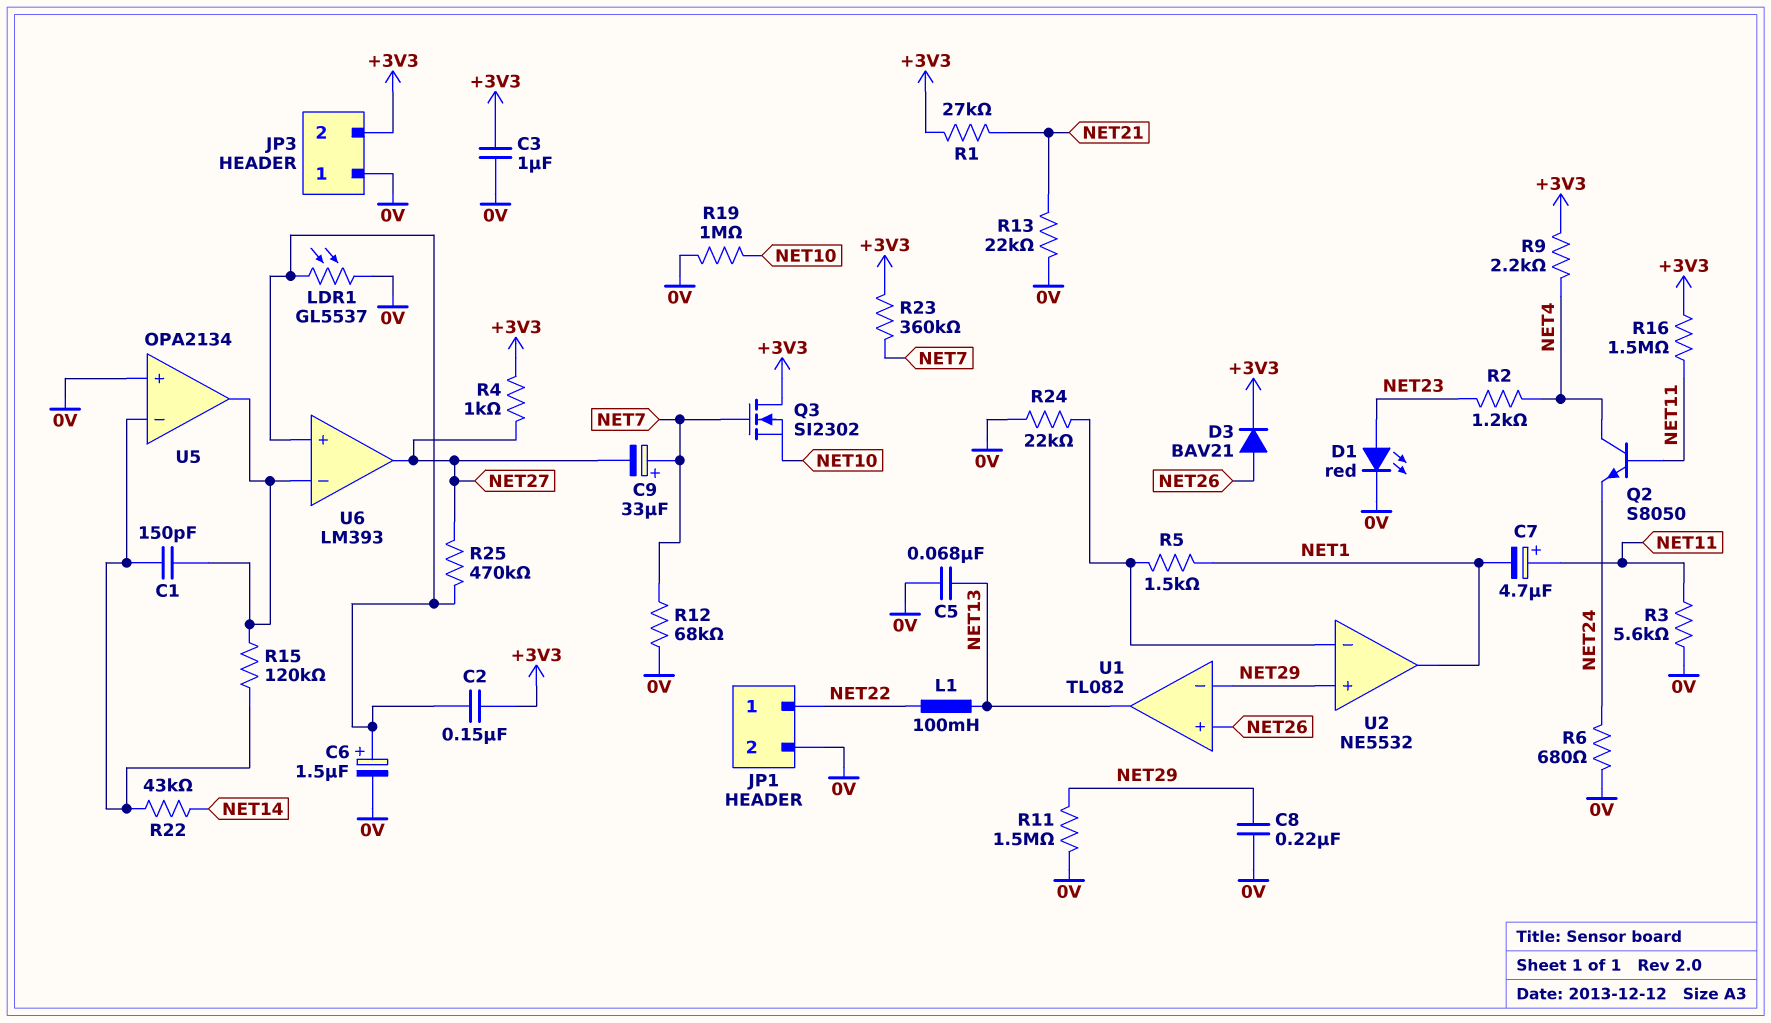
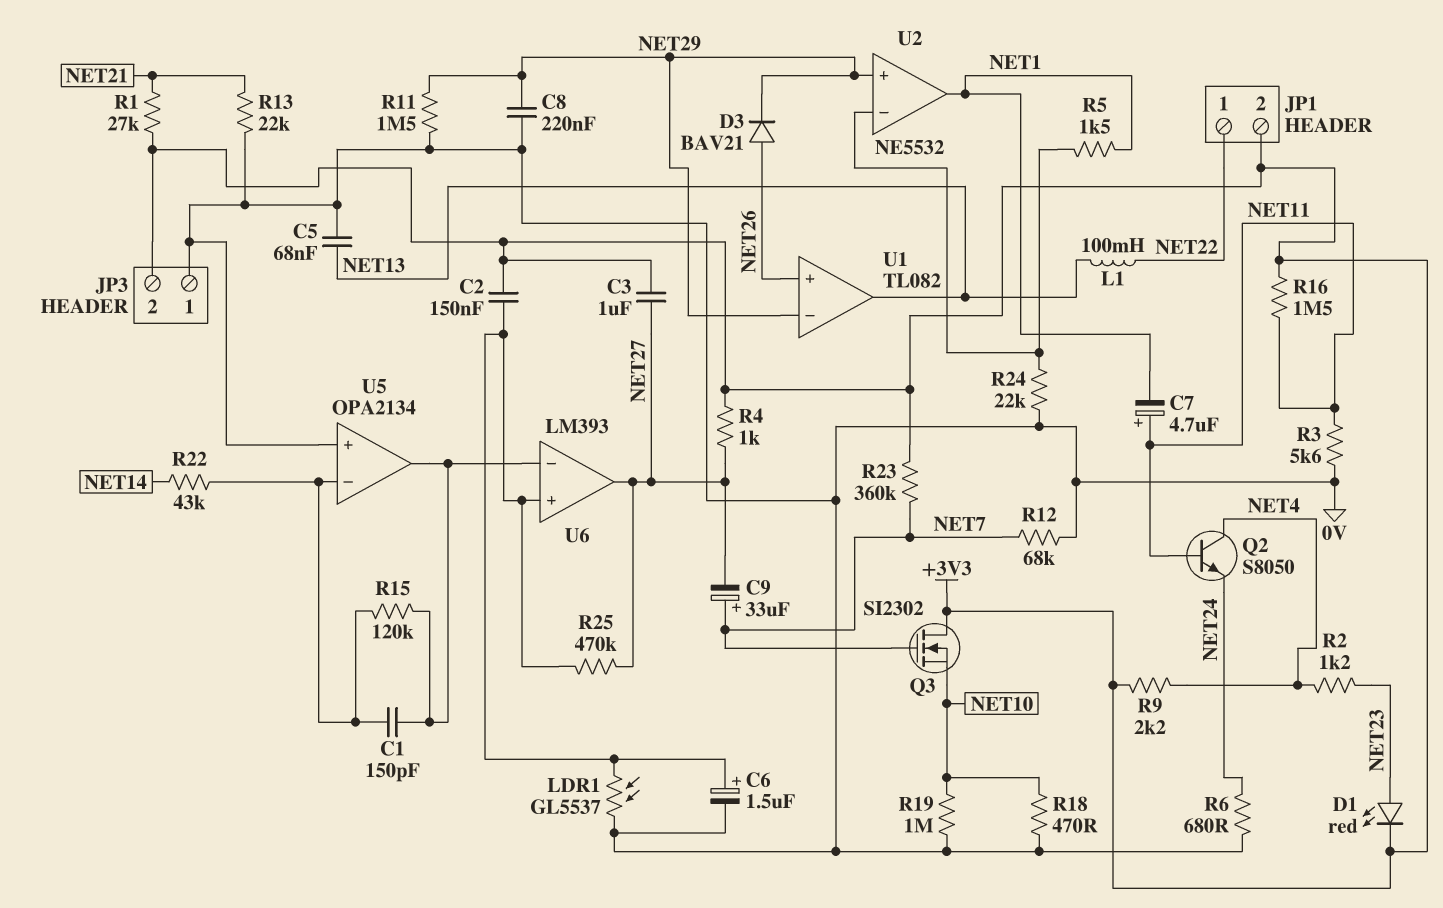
C3: 1uF (+3V3, 0V) -> 1uF (+3V3, NET27)
D1: LED red (A NET23, K 0V) -> LED red (A NET23, K +3V3)
D3: diode BAV21 (A NET26, K +3V3) -> diode BAV21 (A NET26, K NET29)
JP1 pin 2: 0V -> +3V3
R18: none -> 470 (0V, NET10)

